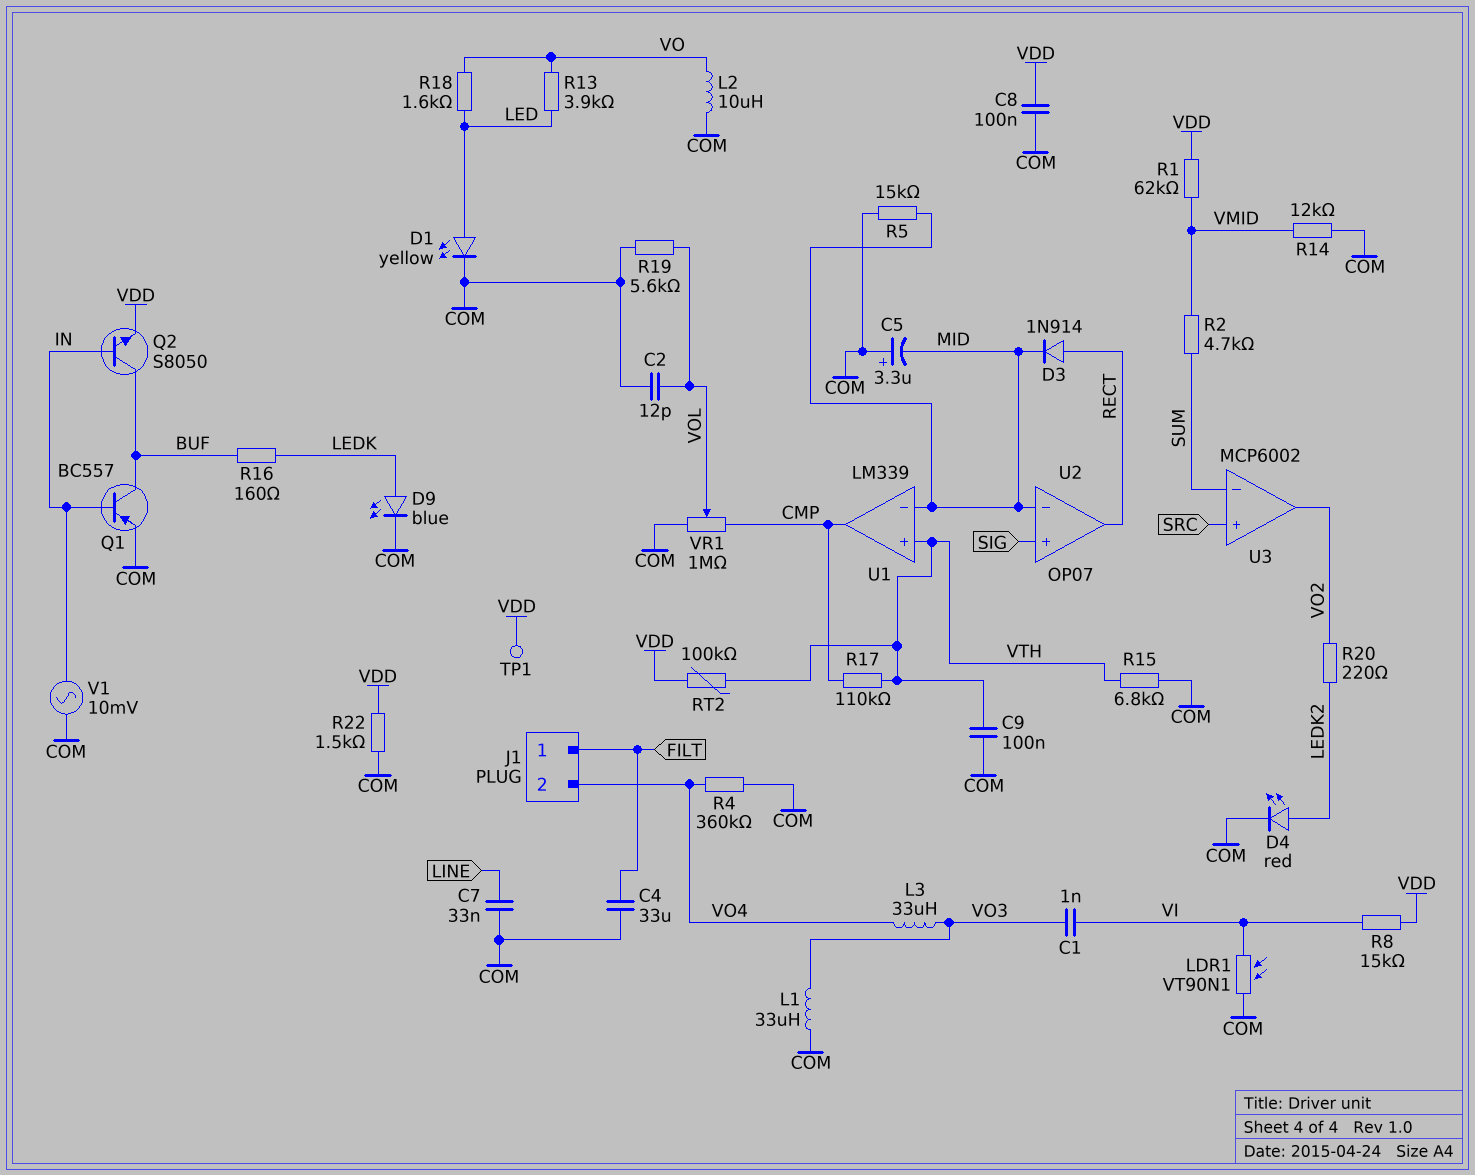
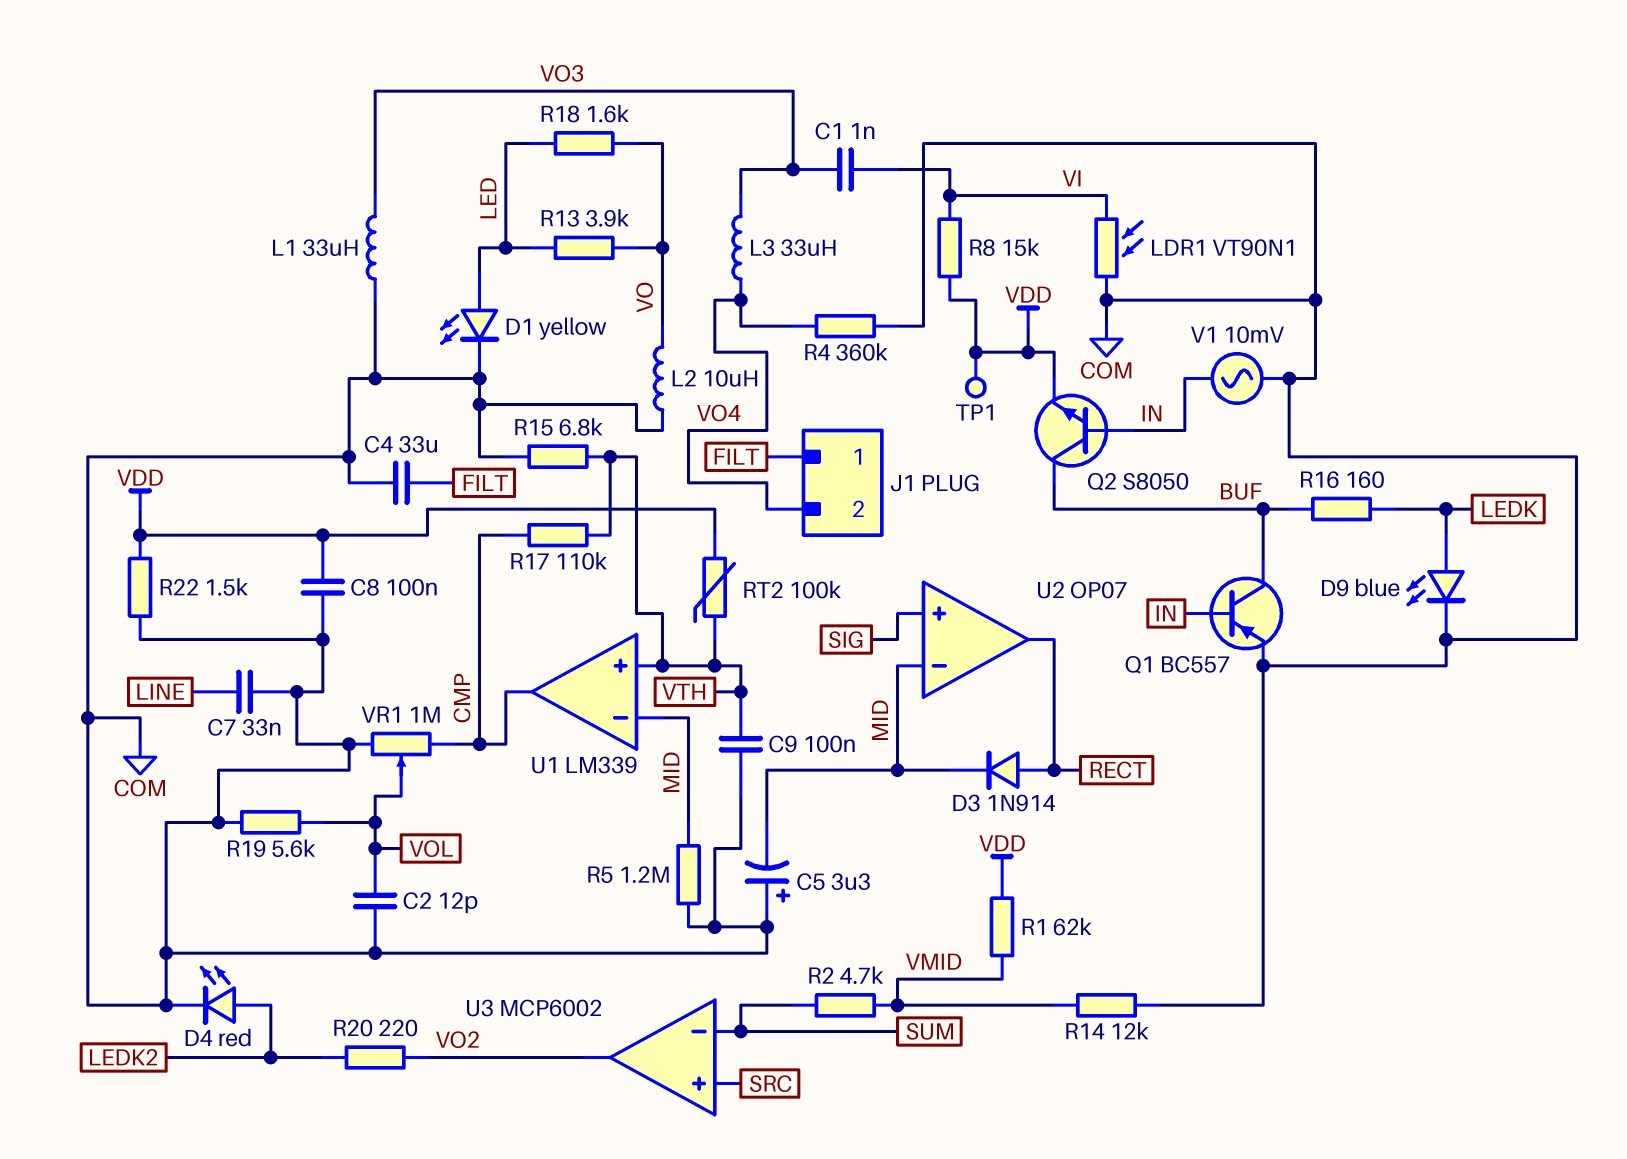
R5: 15k (COM, MID) -> 1.2M (COM, MID)

